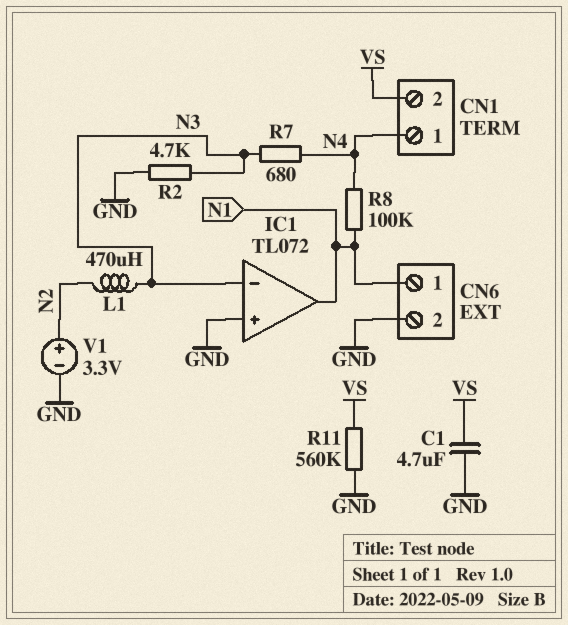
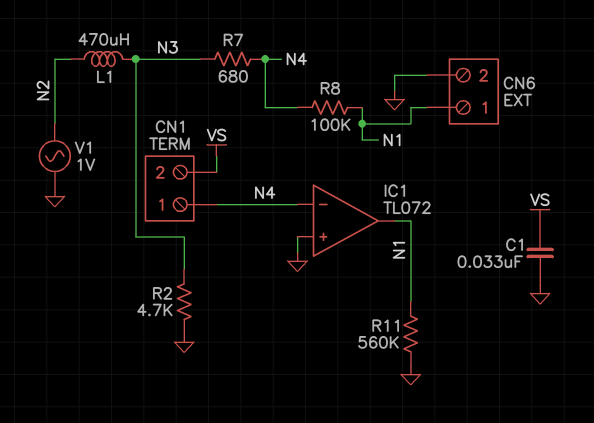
C1: 4.7uF (GND, VS) -> 33nF (GND, VS)
IC1 pin in-: N3 -> N4
R11: 560k (GND, VS) -> 560k (GND, N1)
V1: 3.3V (plus N2, minus GND) -> AC 1V (GND, N2)

